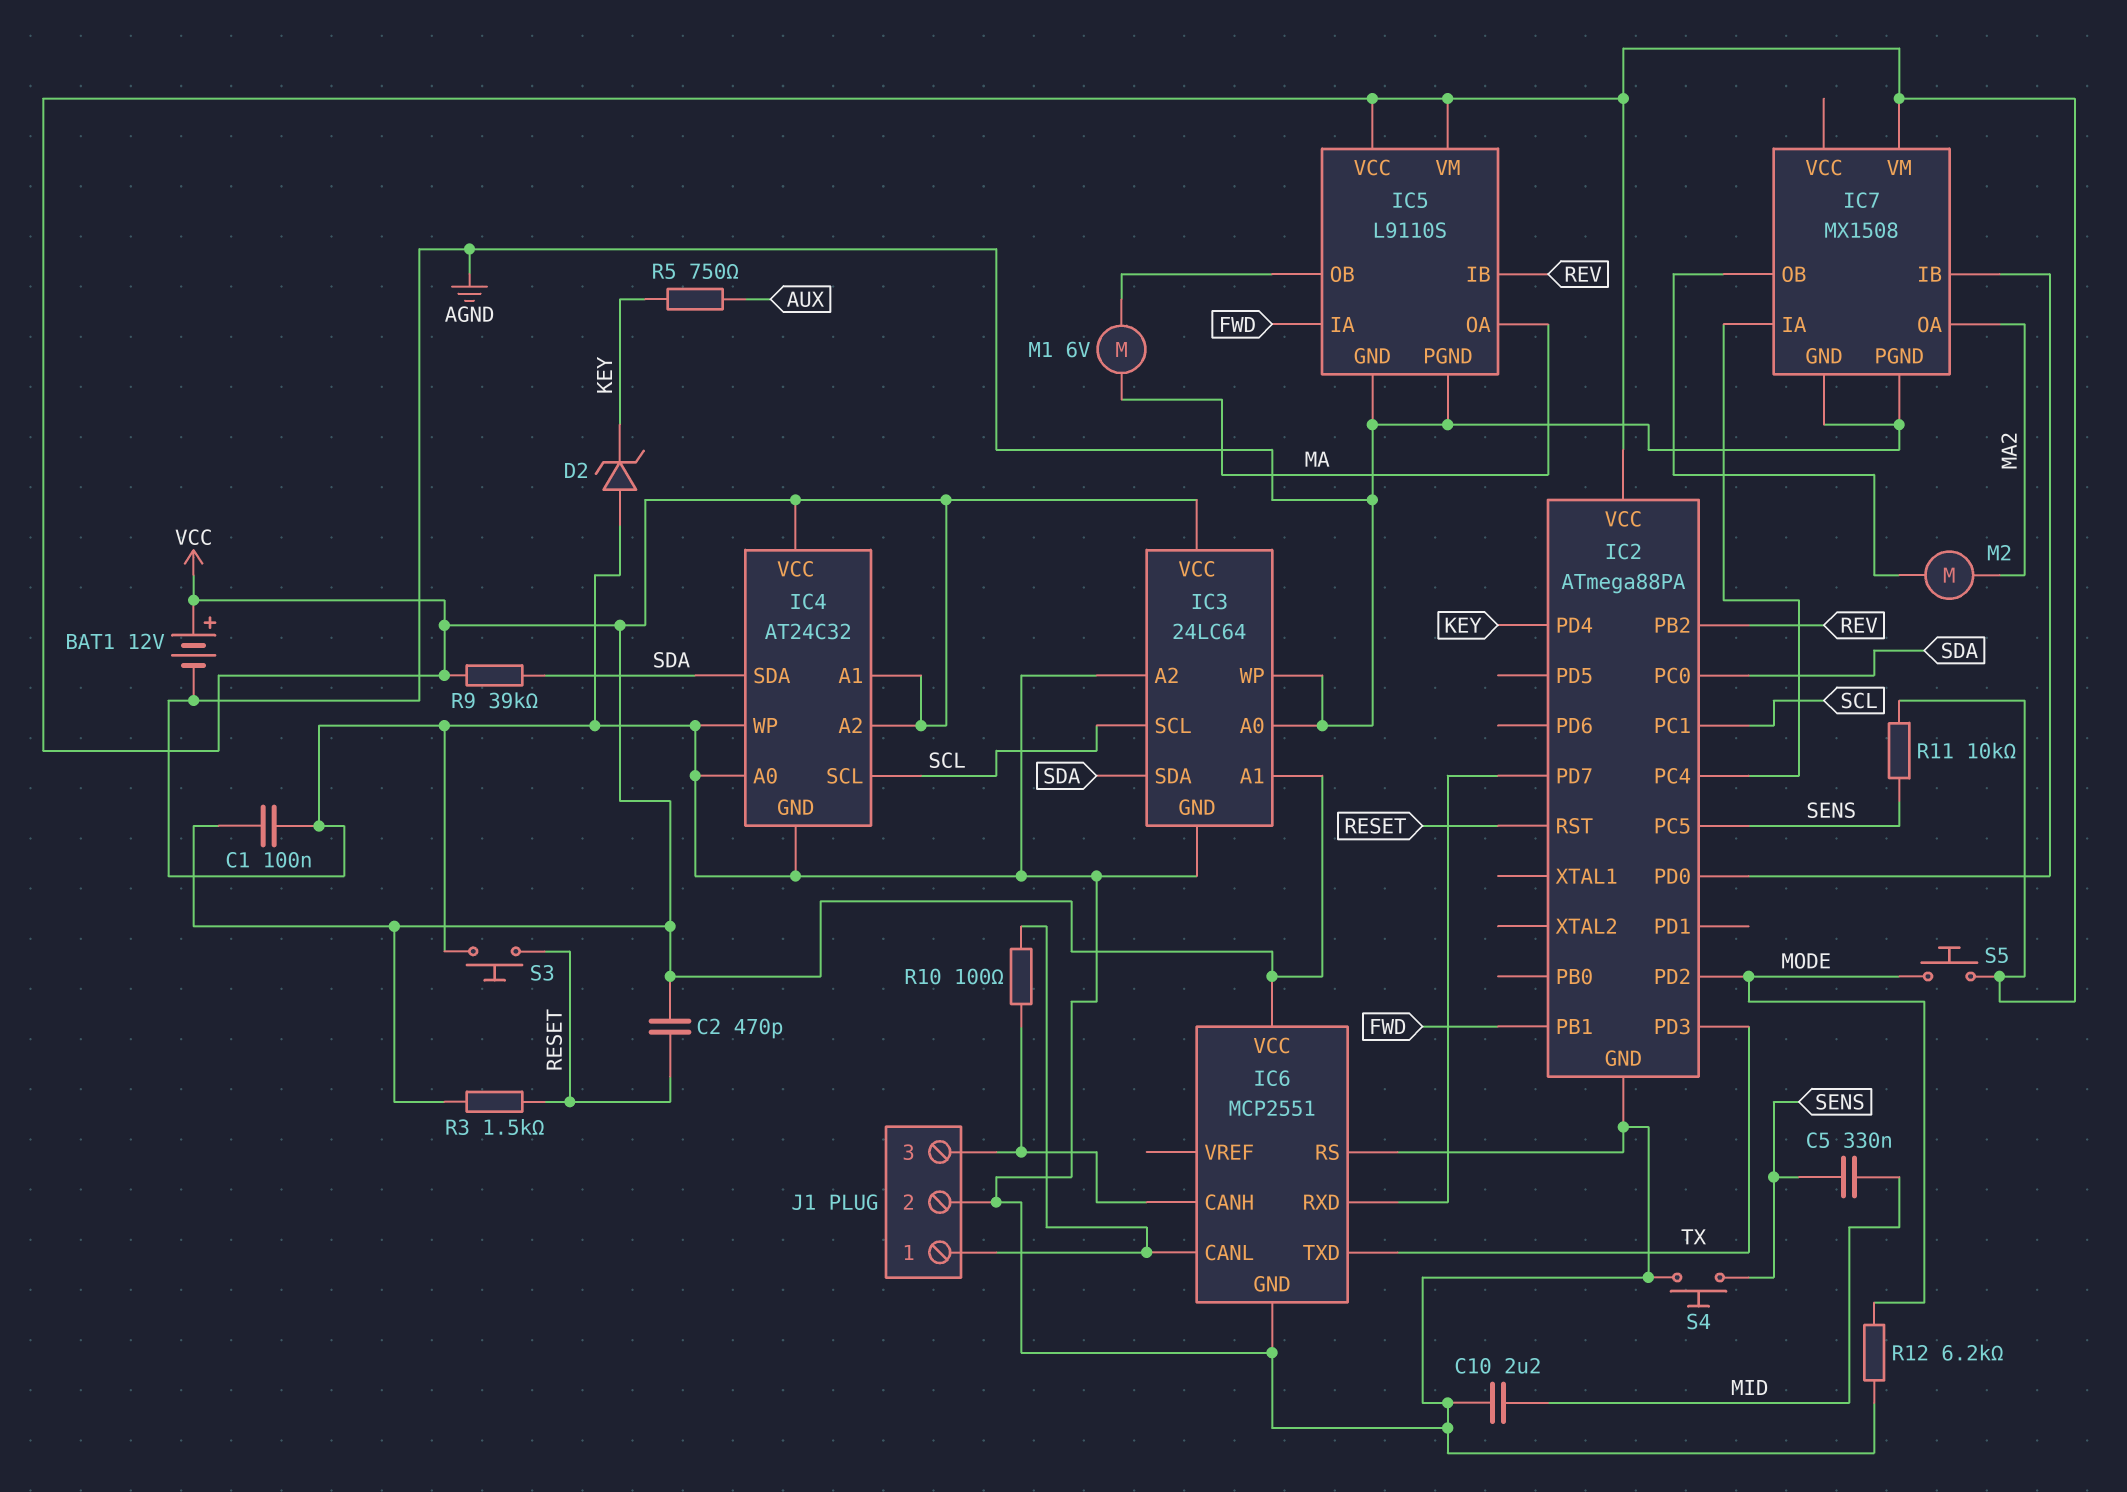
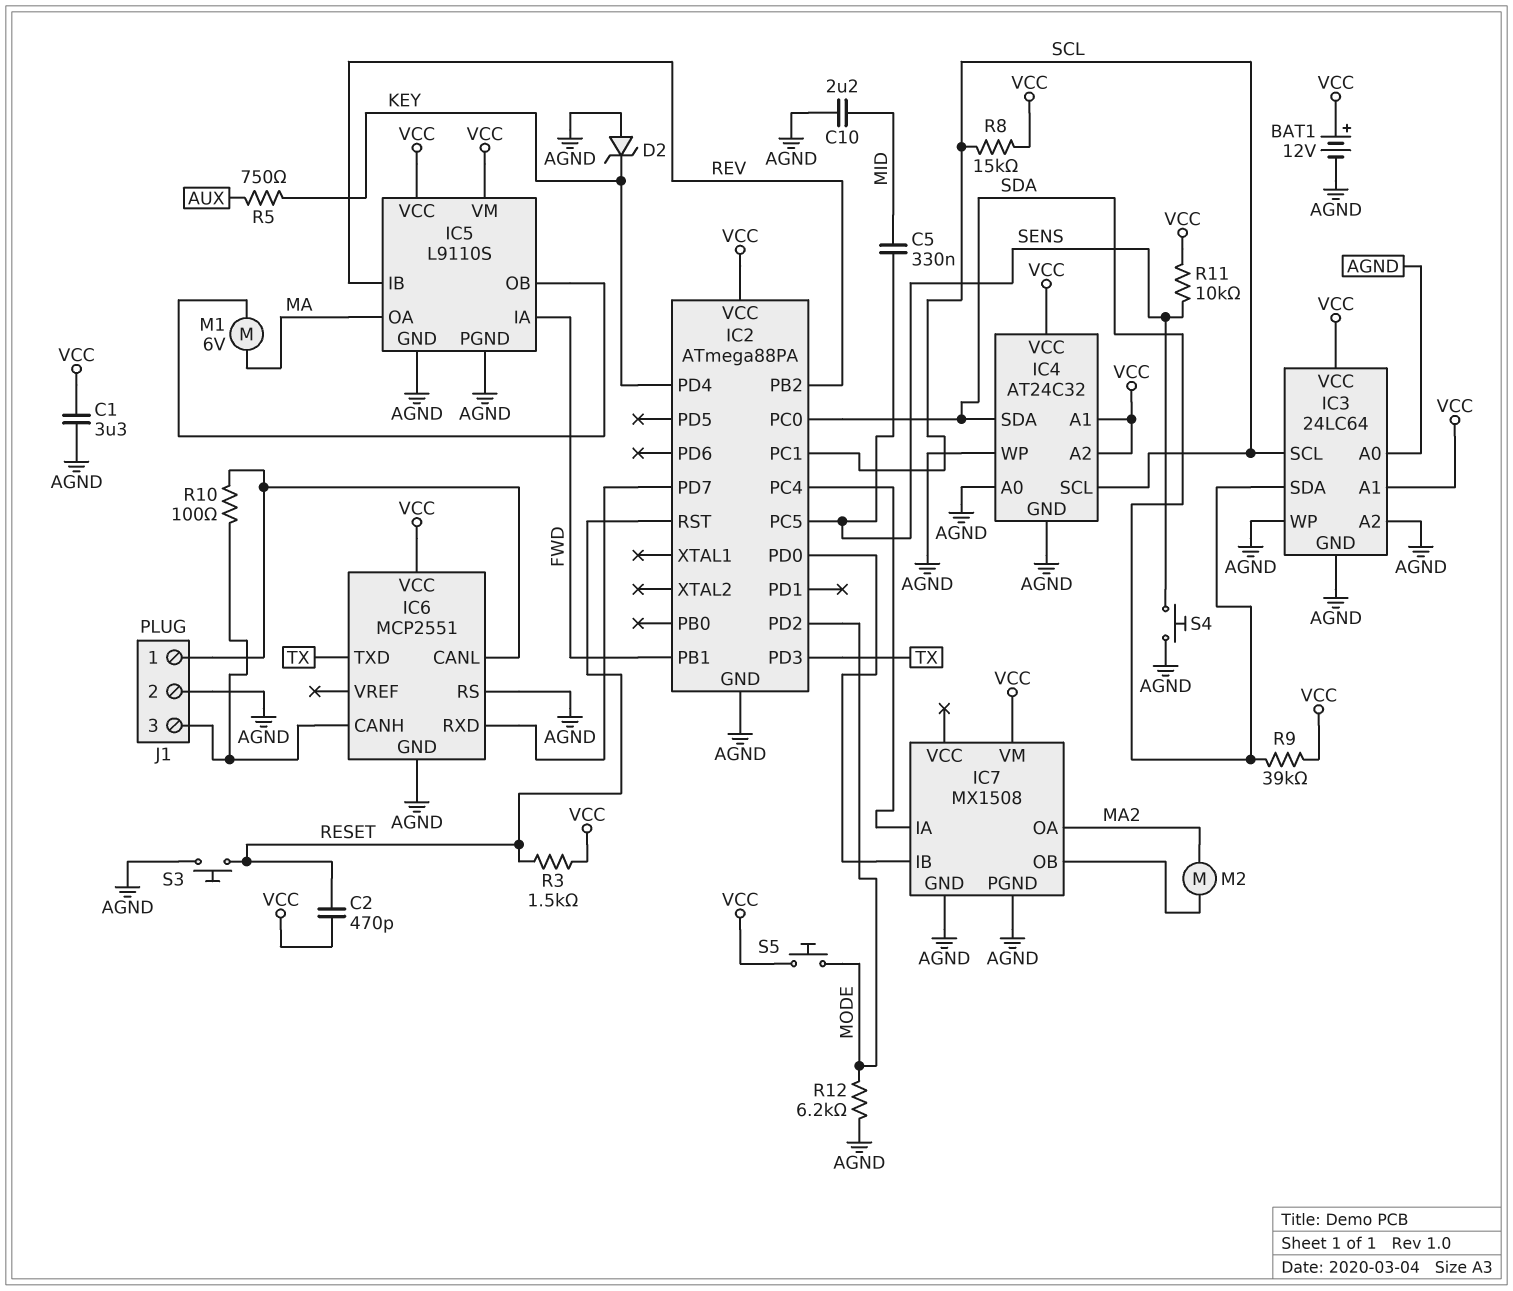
C1: 100nF (AGND, VCC) -> 3.3uF (AGND, VCC)
R8: none -> 15k (SCL, VCC)

